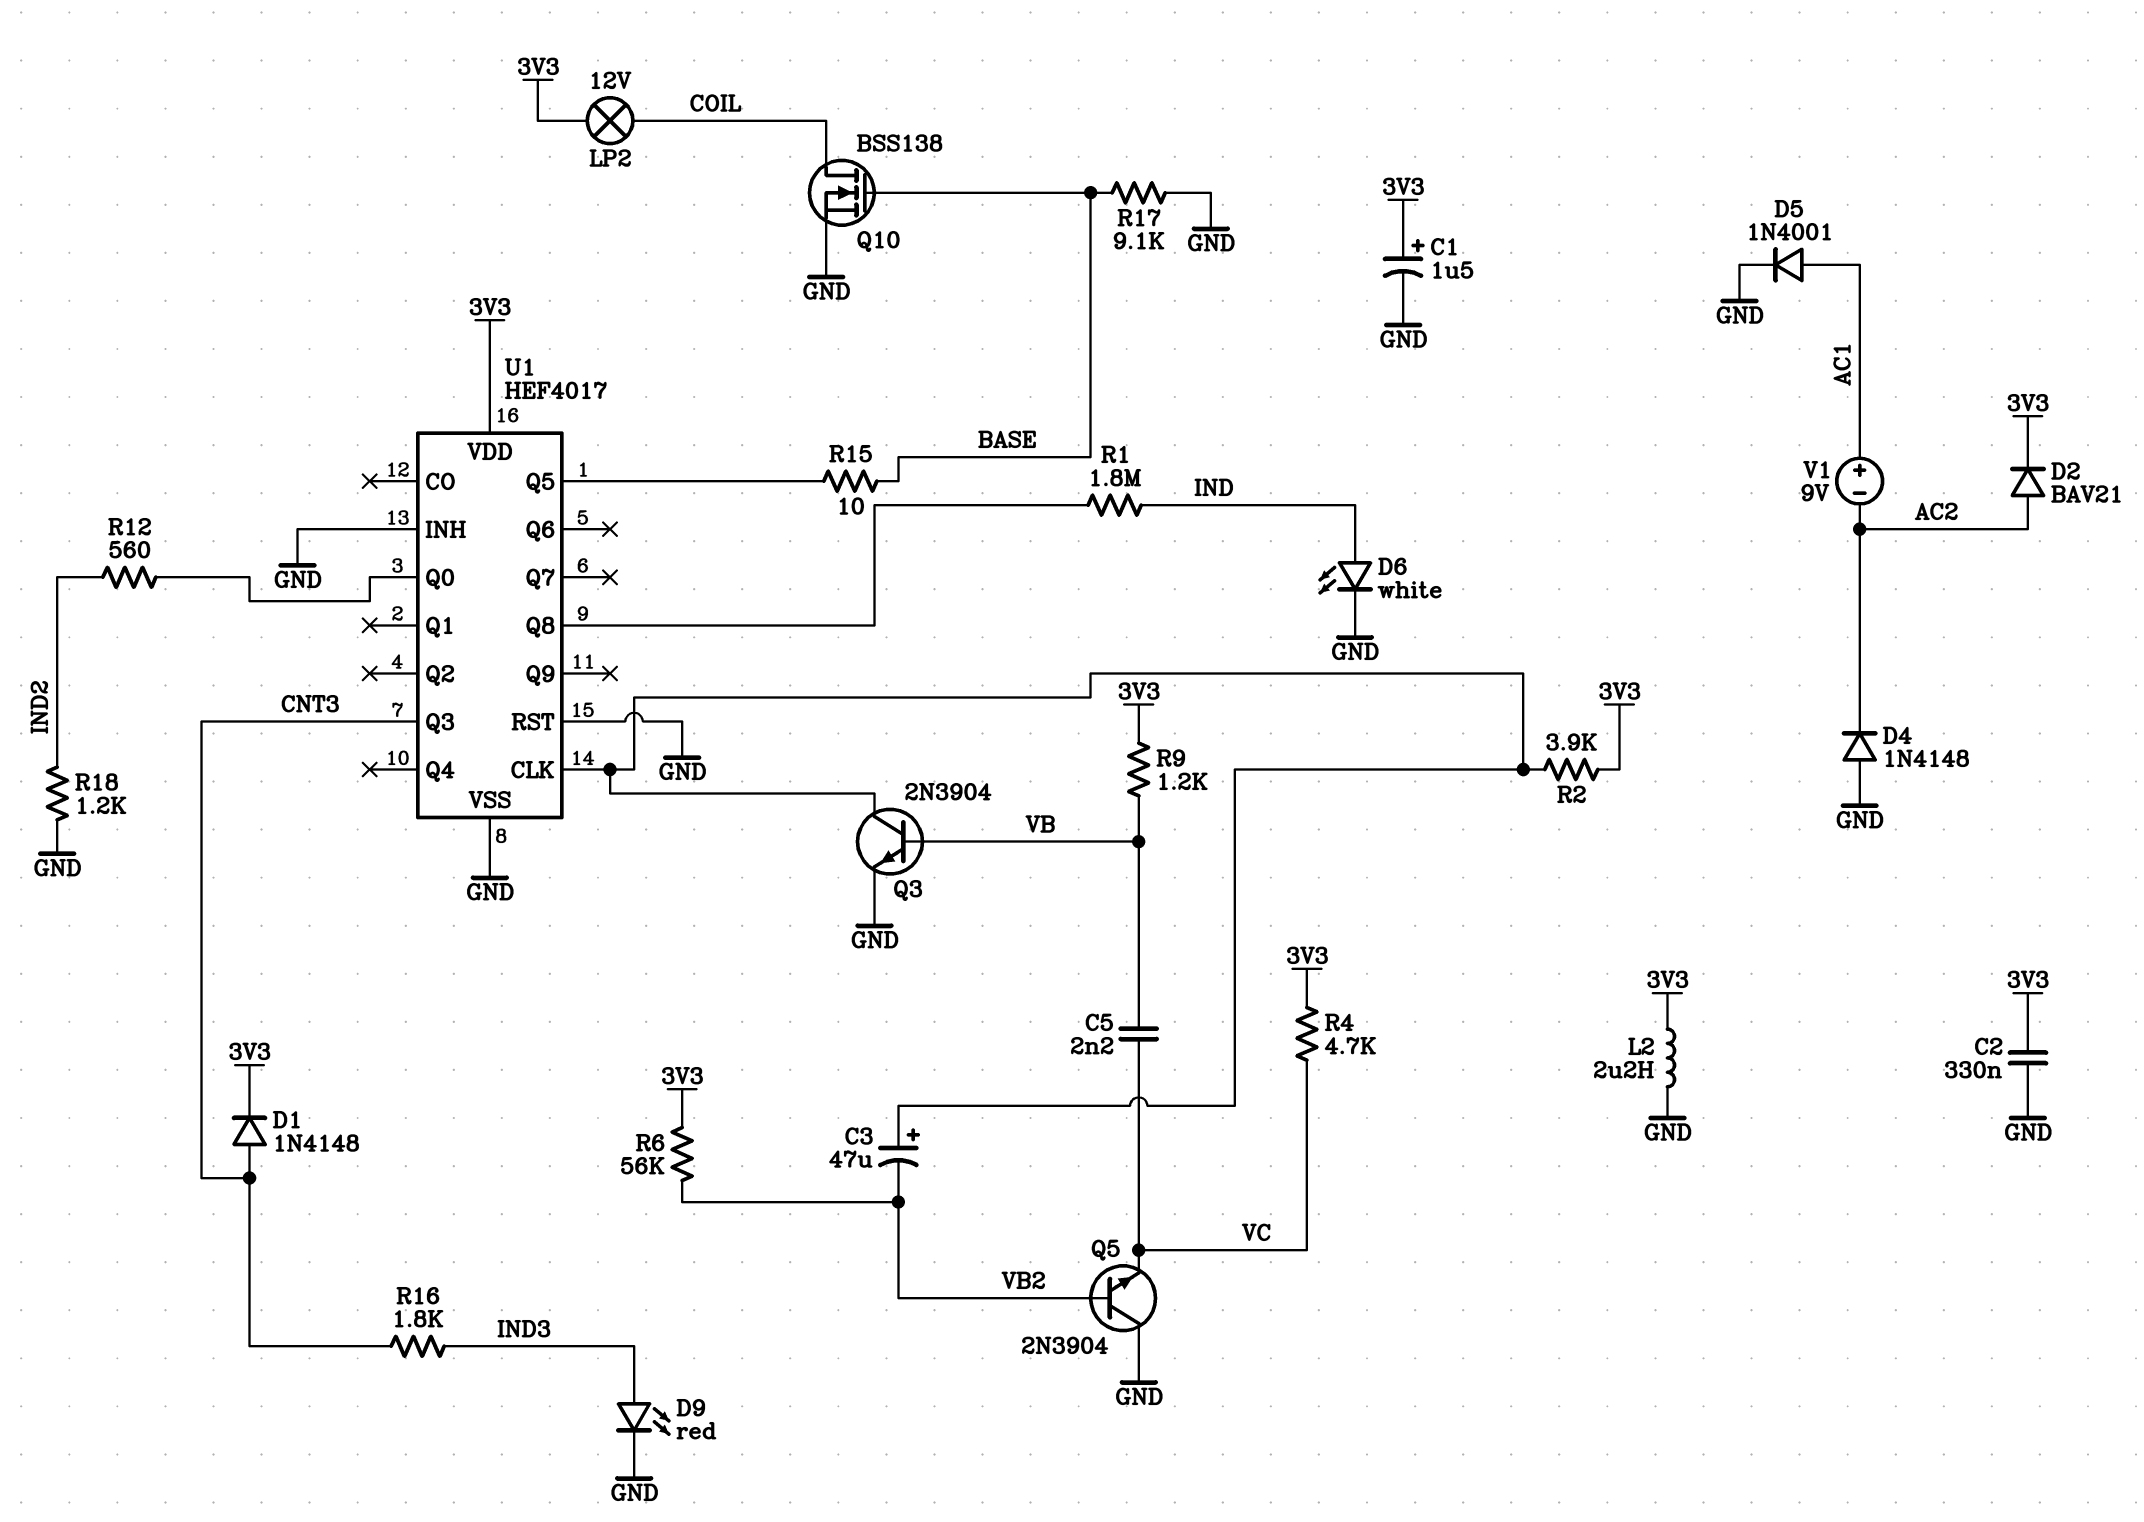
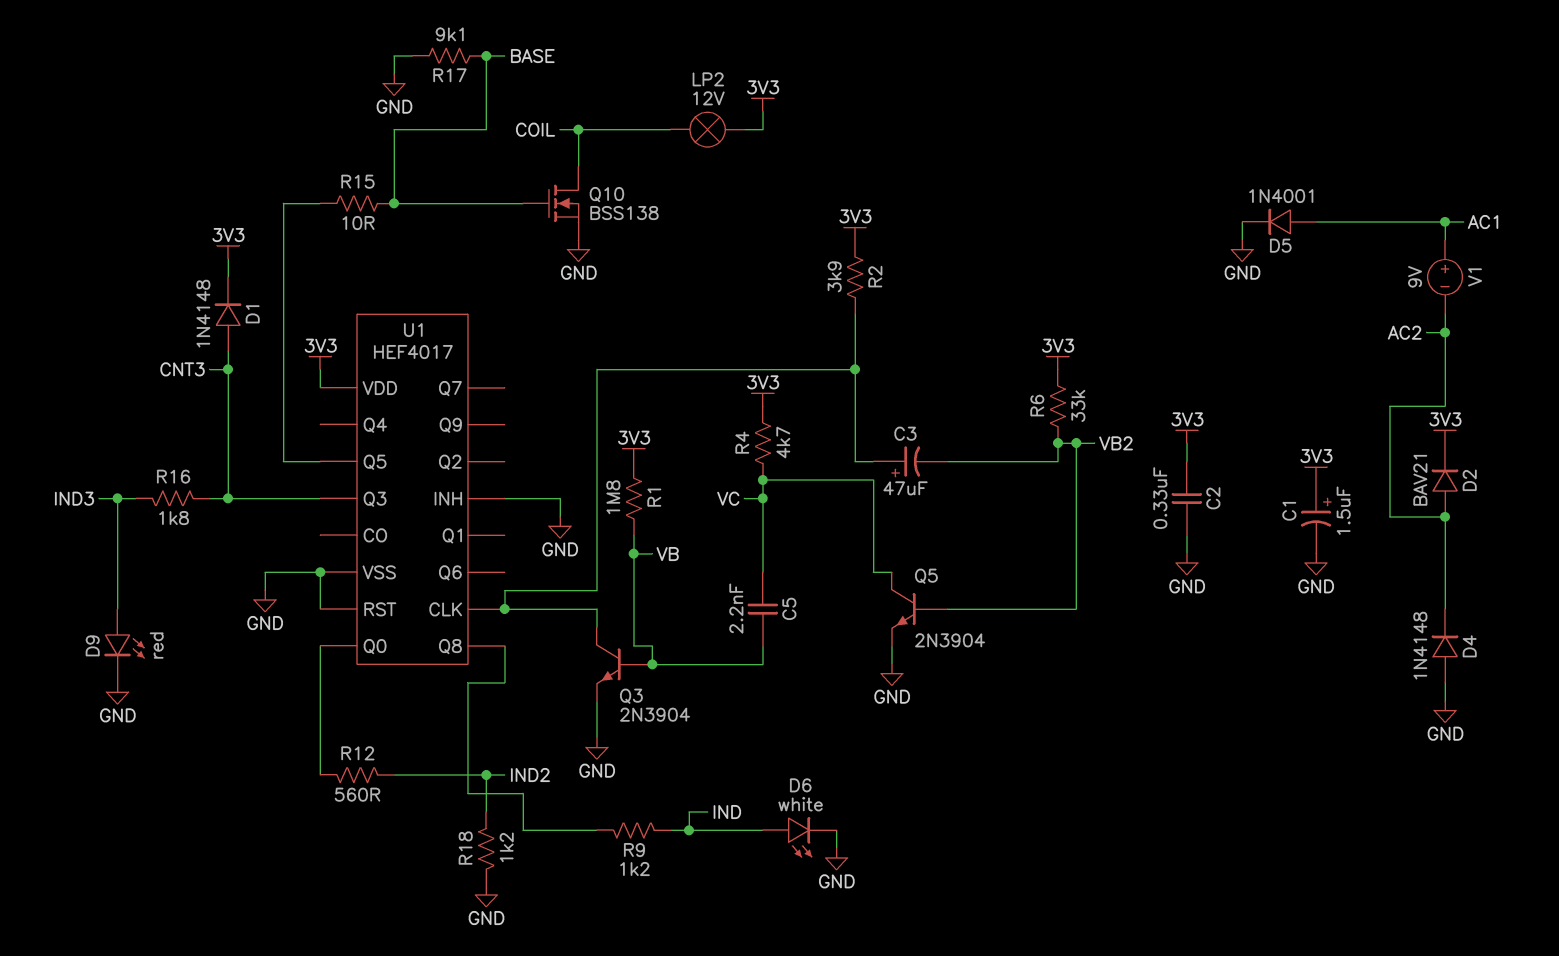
L2: 2.2uH (3V3, GND) -> none
Q5: NPN 2N3904 (B VB2, C GND, E VC) -> NPN 2N3904 (B VB2, C VC, E GND)
R1: 1.8M (IND, U1/Q8) -> 1.8M (3V3, VB)
R6: 56k (3V3, VB2) -> 33k (3V3, VB2)
R9: 1.2k (3V3, VB) -> 1.2k (IND, U1/Q8)

